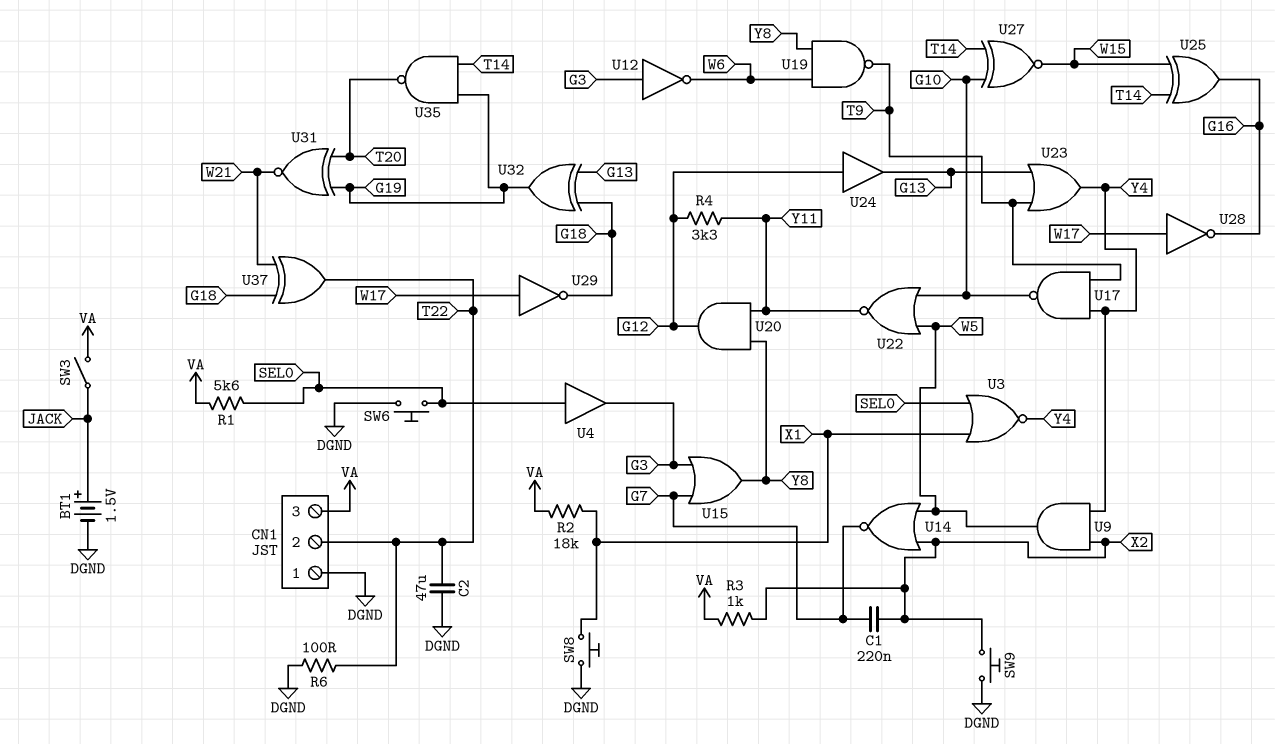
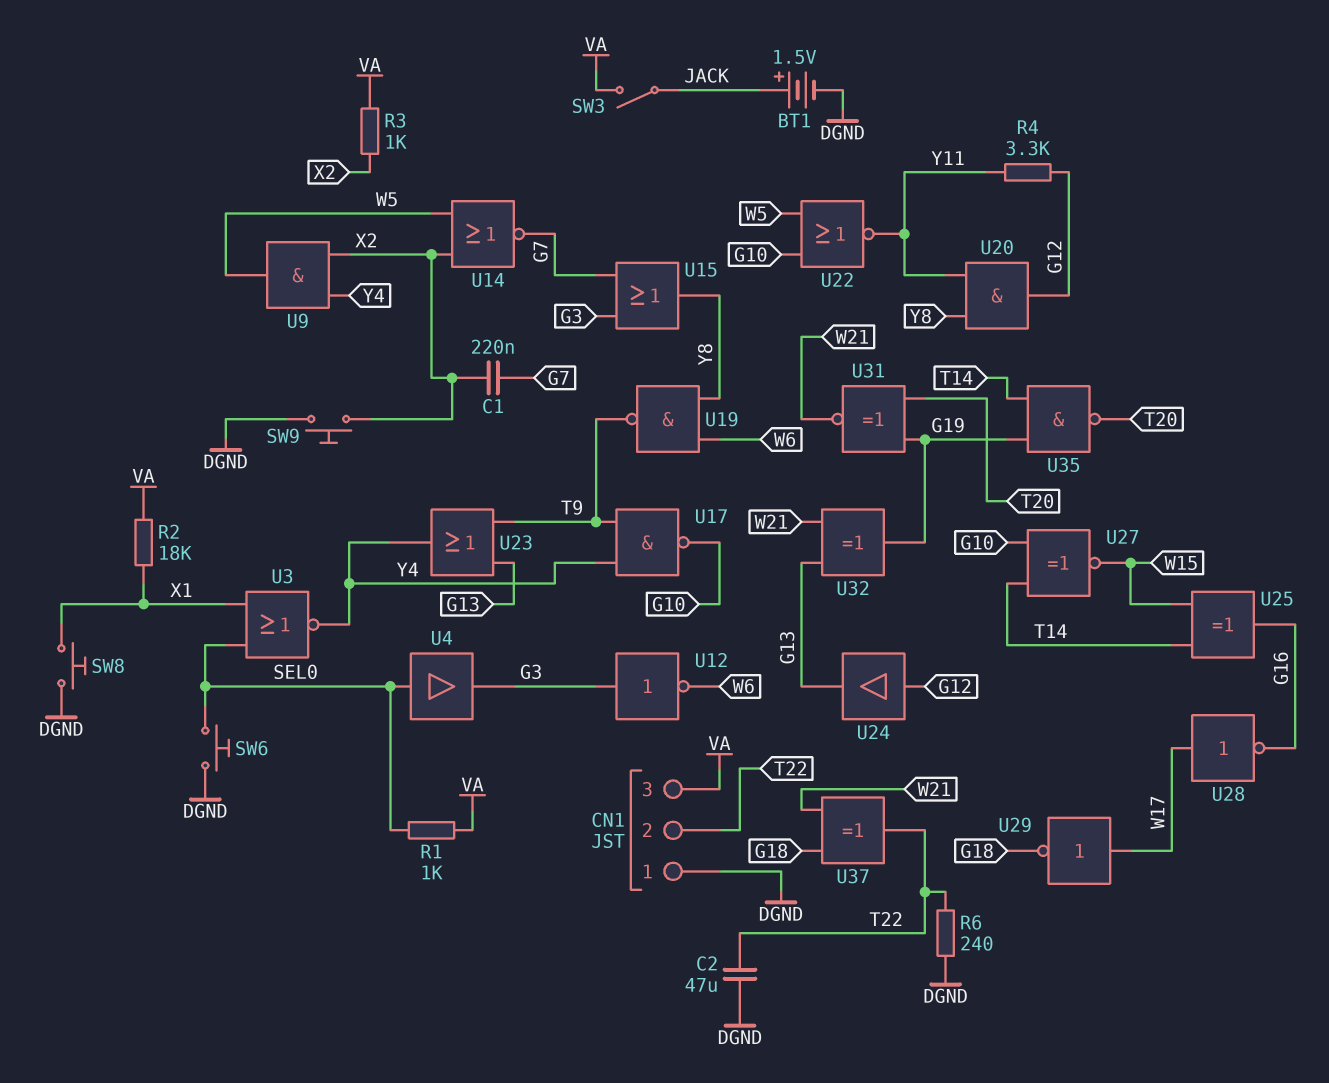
R1: 5.6k (SEL0, VA) -> 1k (SEL0, VA)
R6: 100 (DGND, T22) -> 240 (DGND, T22)
U32: XOR (in G13, in G18, out G19) -> XOR (in G13, in W21, out G19)

